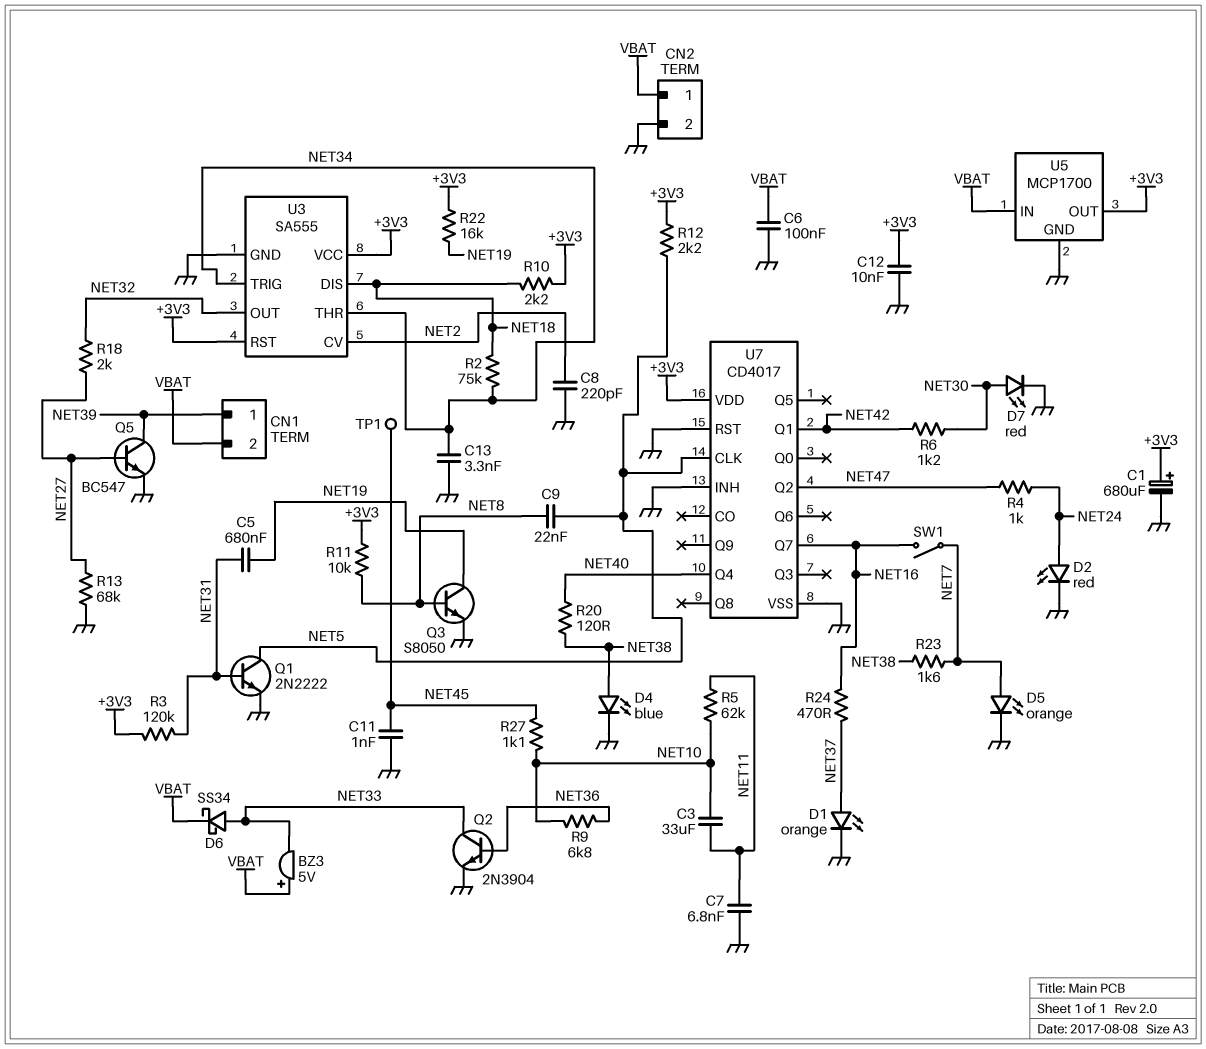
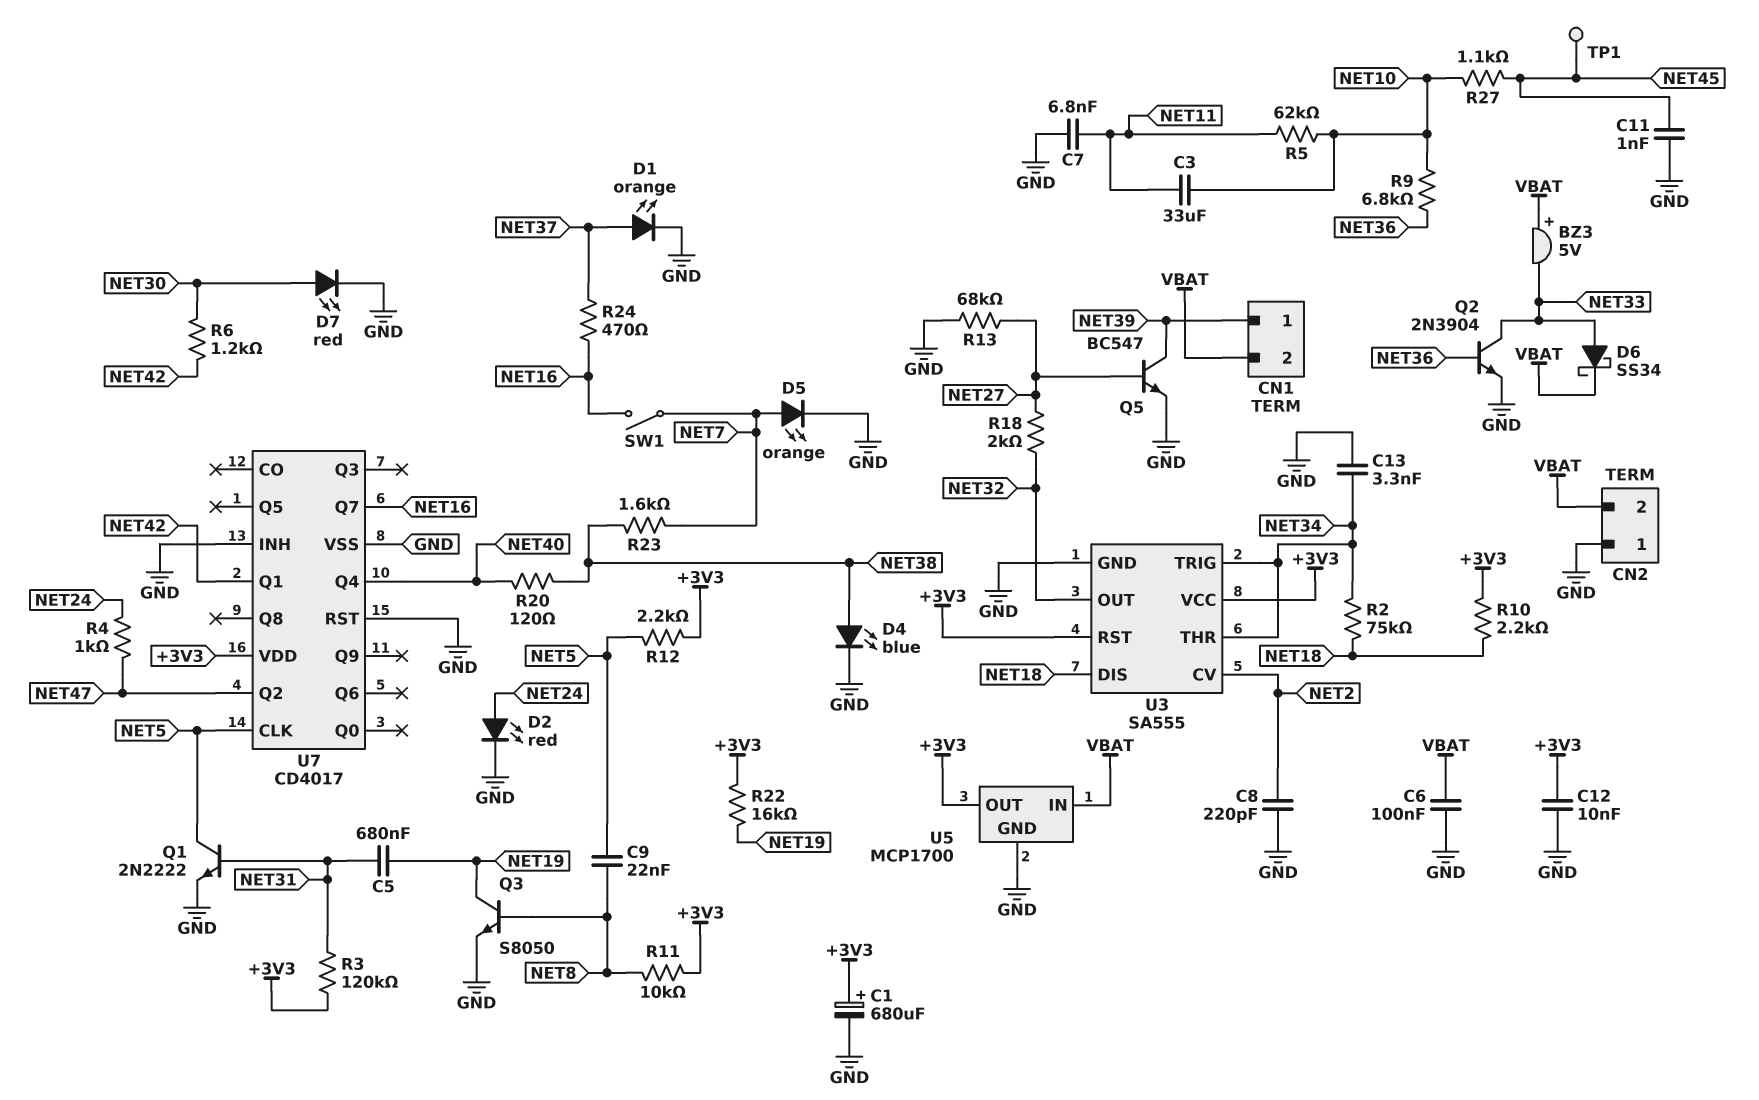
CN2 pin 1: VBAT -> GND
CN2 pin 2: GND -> VBAT

